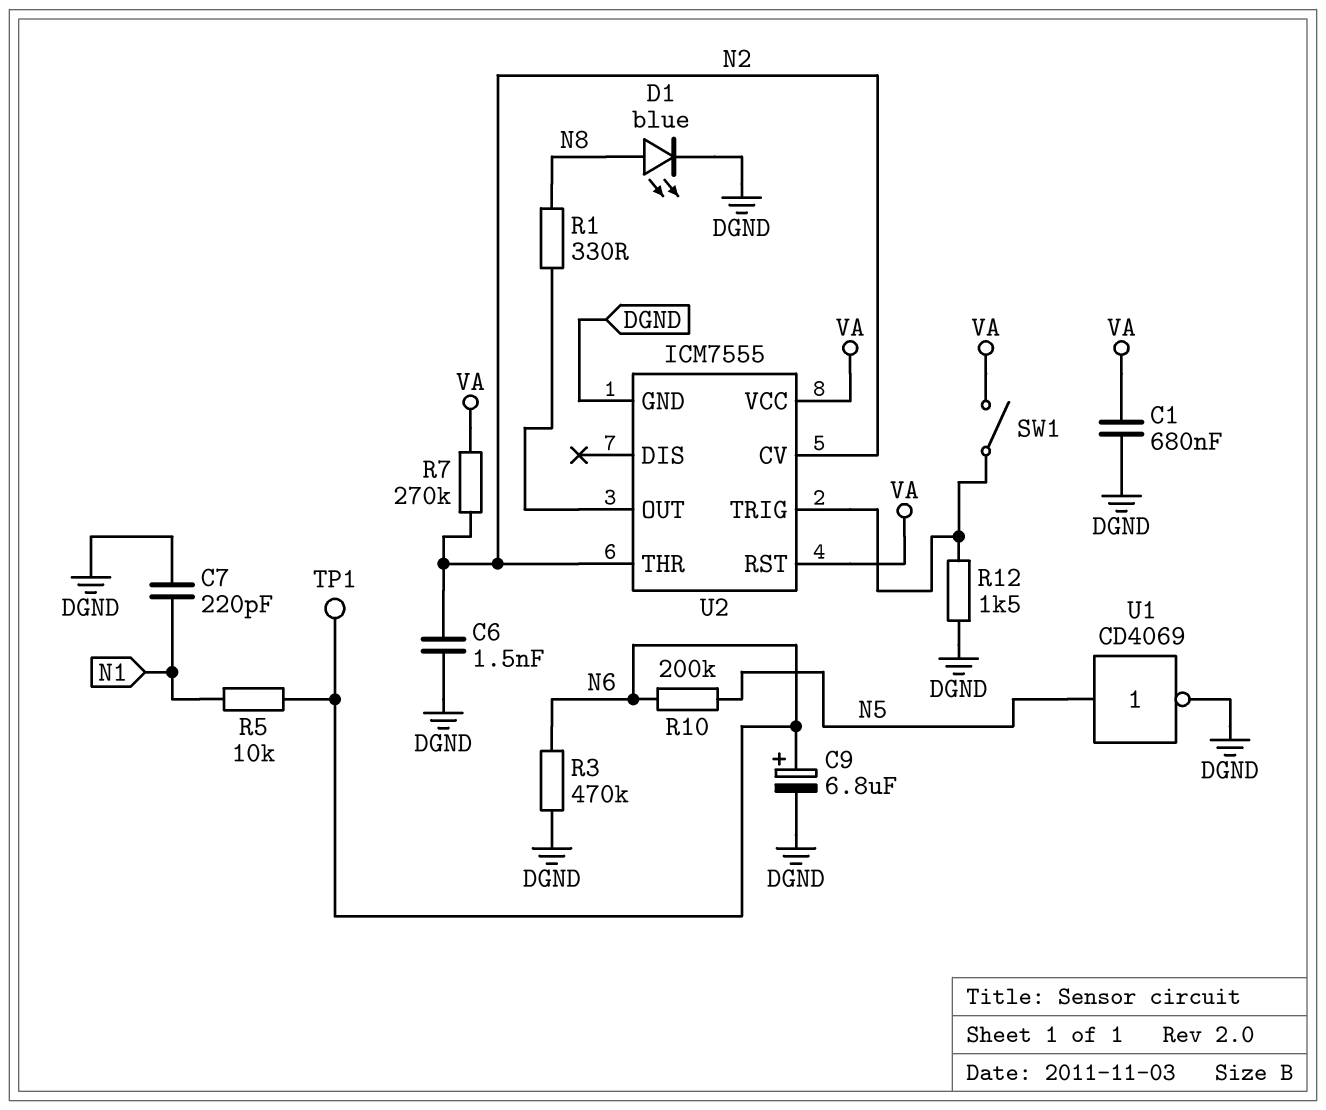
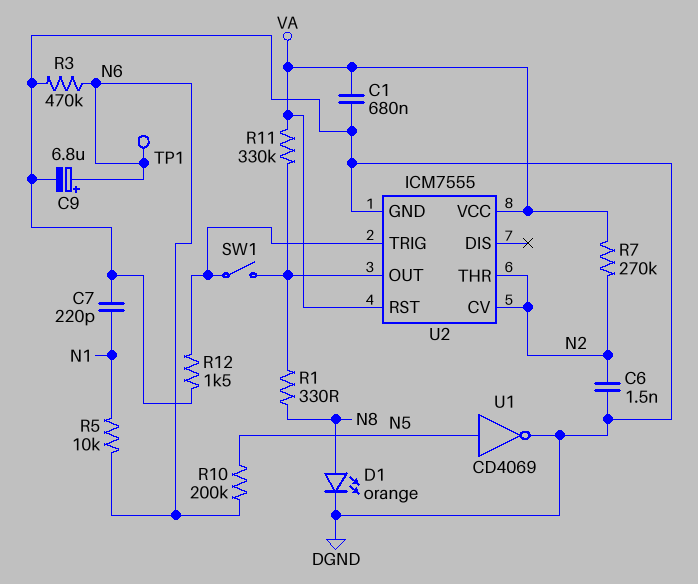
D1: LED blue (A N8, K DGND) -> LED orange (A N8, K DGND)
R11: none -> 330k (U2/OUT, VA)
SW1: switch (U2/TRIG, VA) -> switch (U2/OUT, U2/TRIG)

